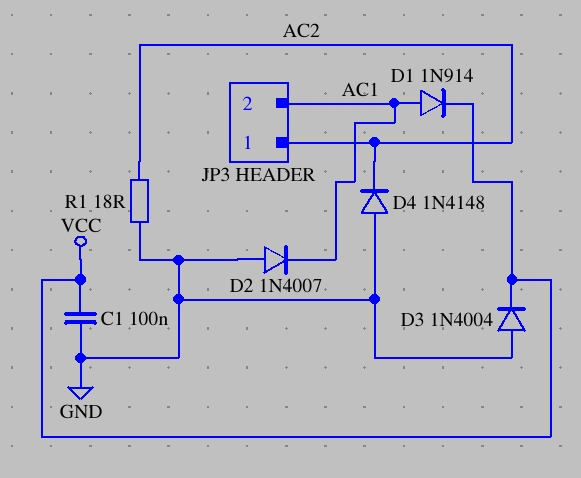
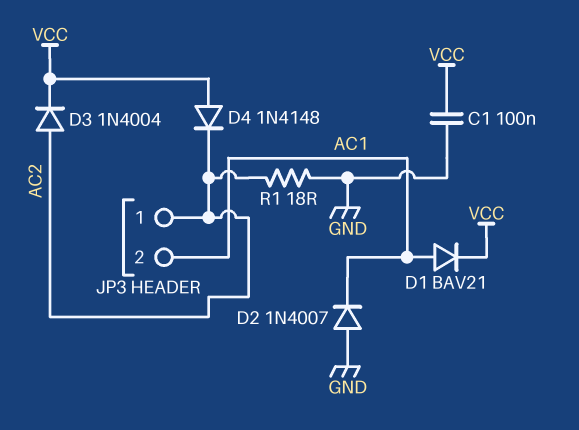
D1: diode 1N914 (A AC1, K VCC) -> diode BAV21 (A AC1, K VCC)
D3: diode 1N4004 (A GND, K VCC) -> diode 1N4004 (A AC2, K VCC)
D4: diode 1N4148 (A GND, K AC2) -> diode 1N4148 (A VCC, K AC2)

